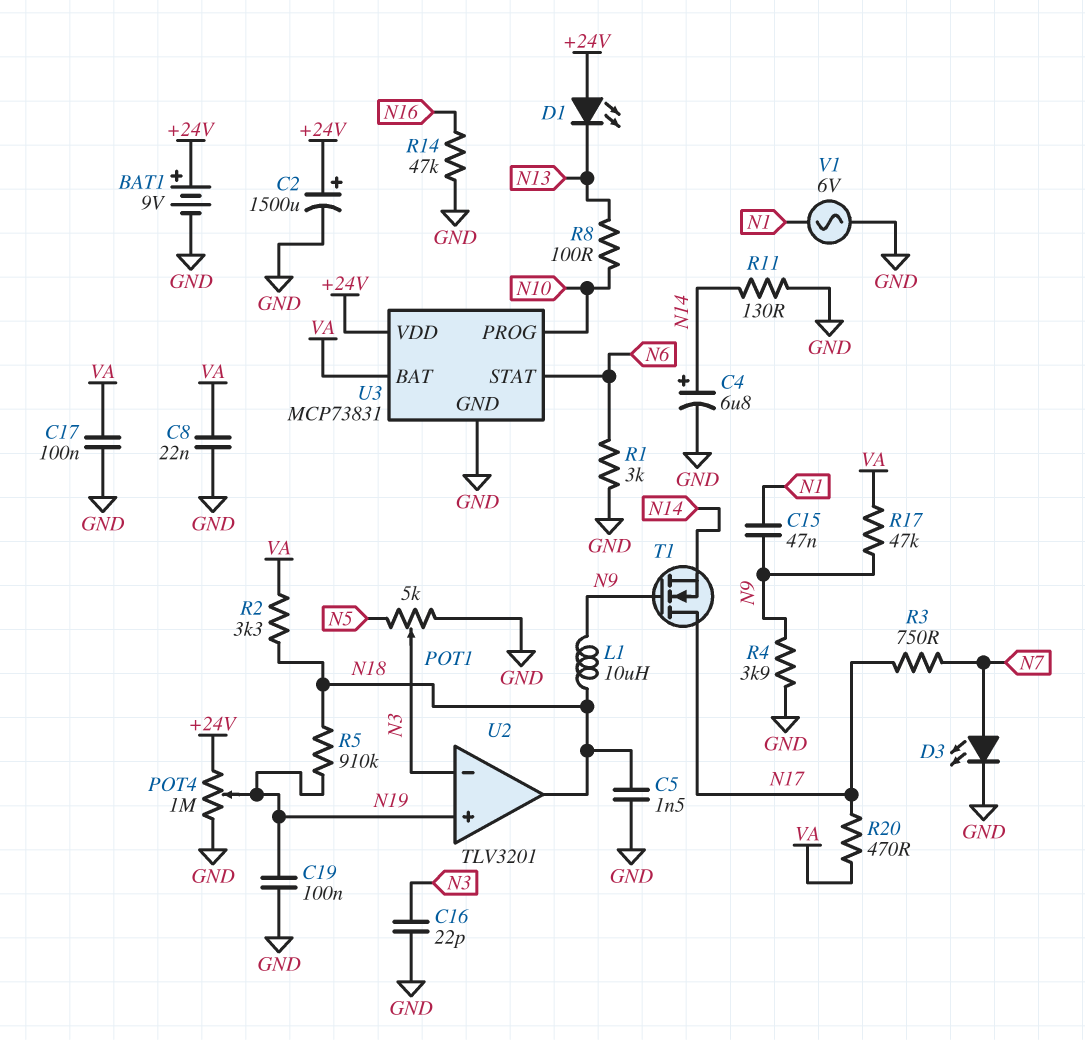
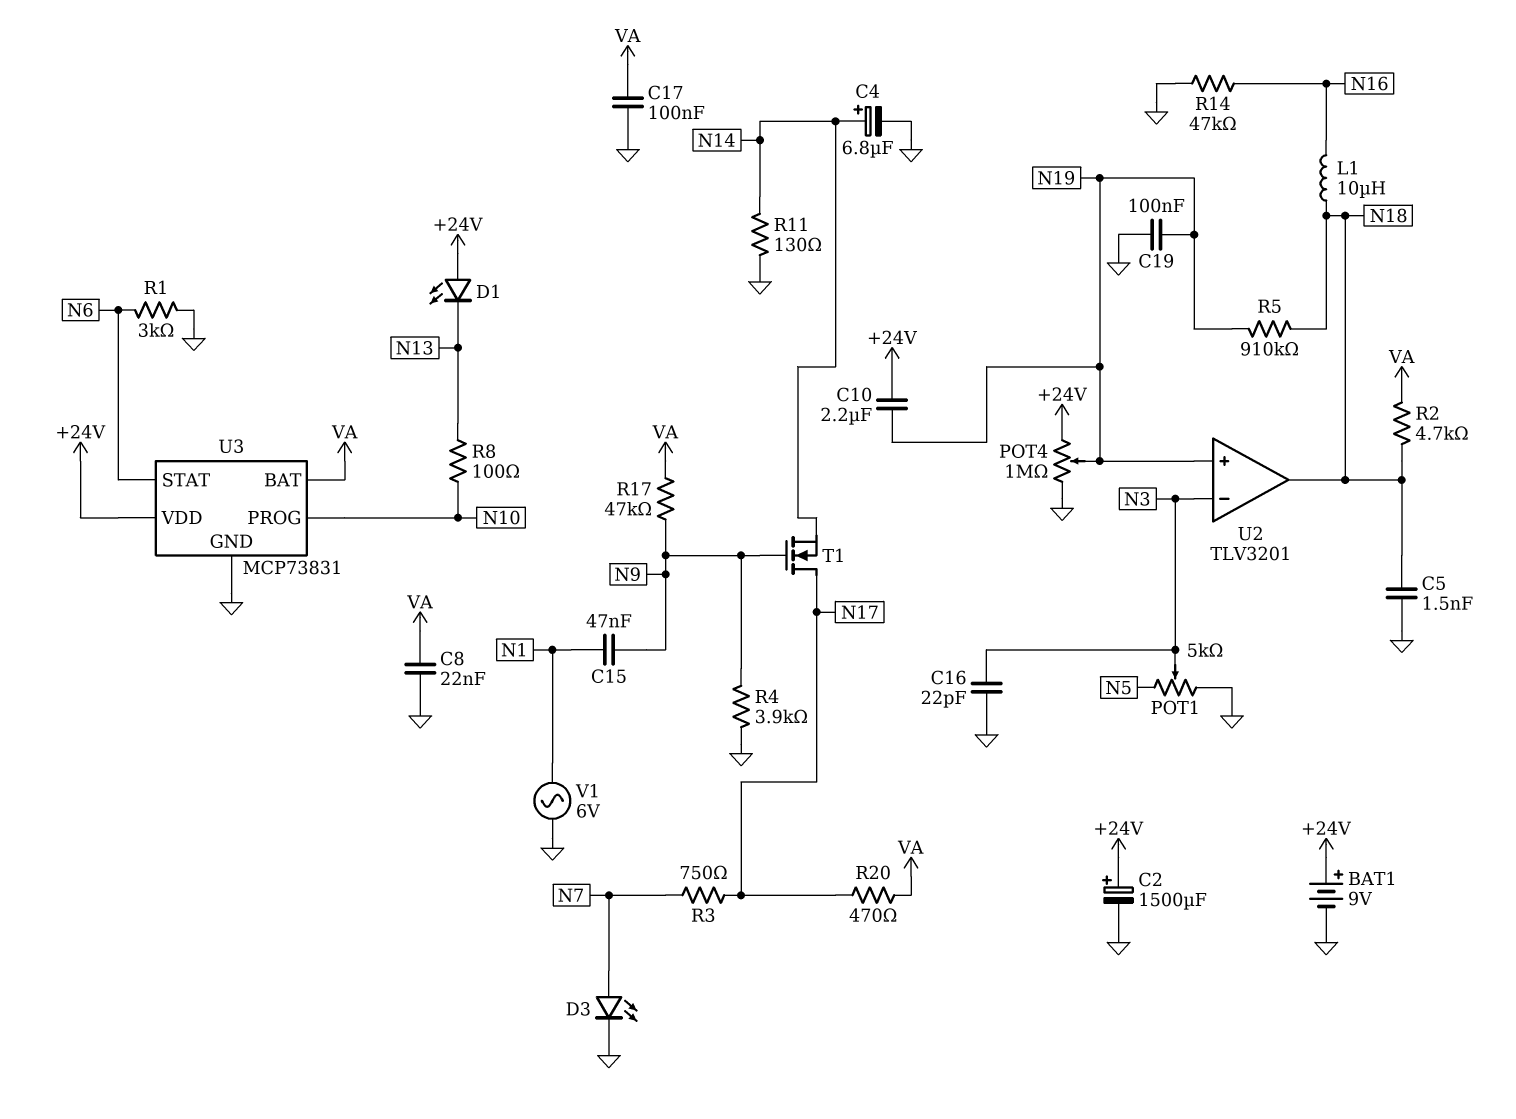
C10: none -> 2.2uF (+24V, N19)
L1: 10uH (N9, N18) -> 10uH (N16, N18)
R2: 3.3k (N18, VA) -> 4.7k (N18, VA)

